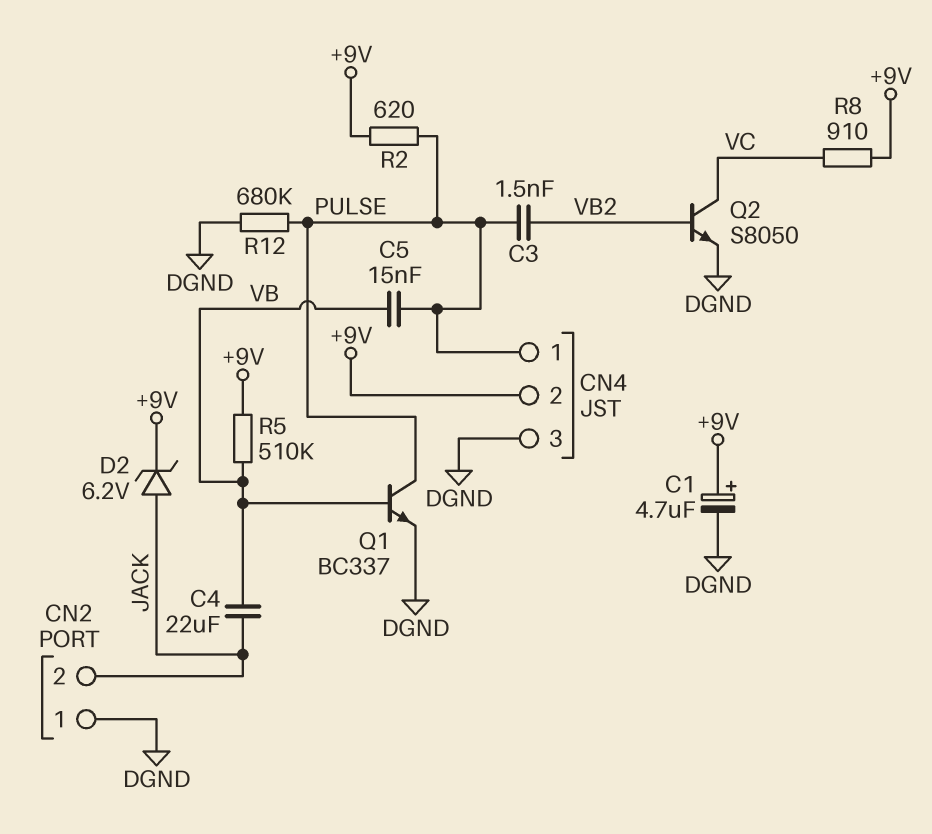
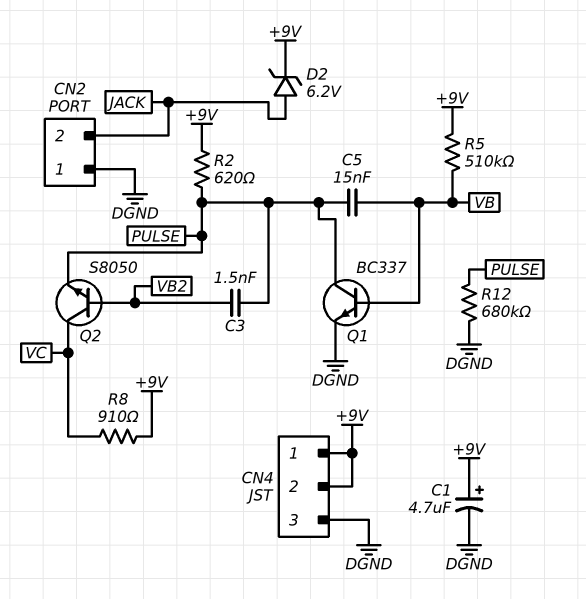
C4: 22uF (JACK, VB) -> none
CN4 pin 1: PULSE -> +9V
Q2: NPN S8050 (B VB2, C VC, E DGND) -> NPN S8050 (B VB2, C VC, E PULSE)

